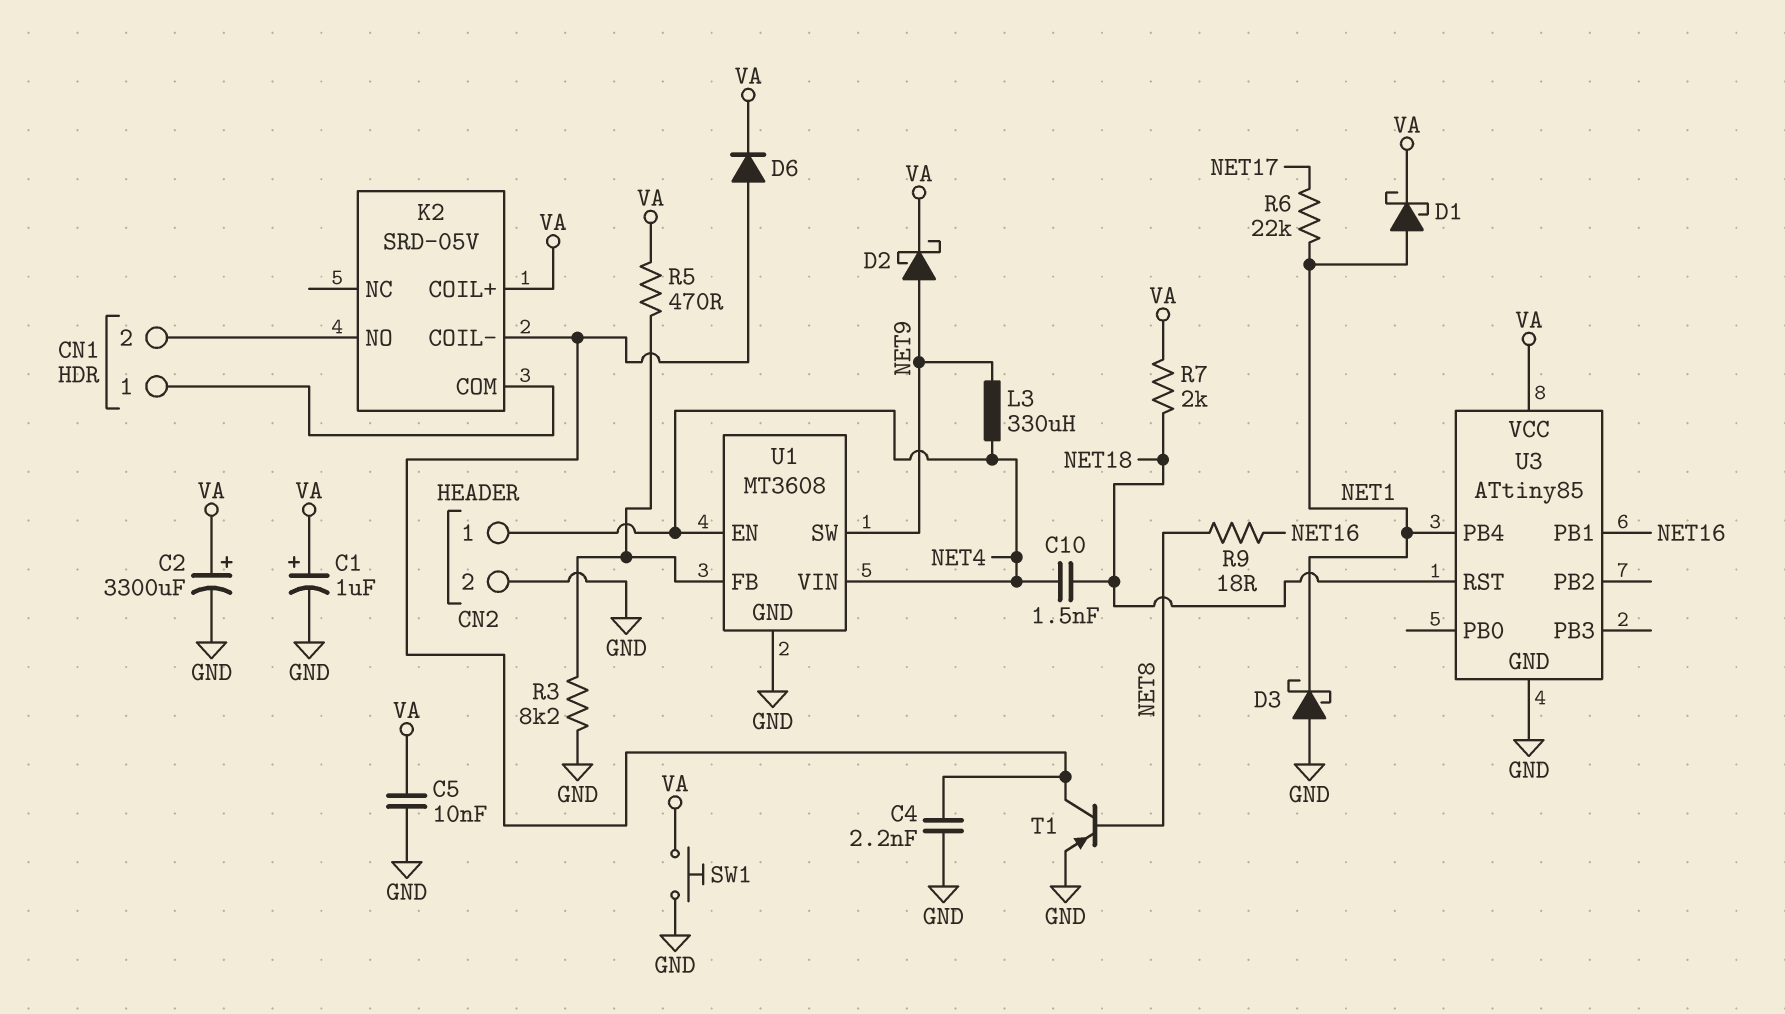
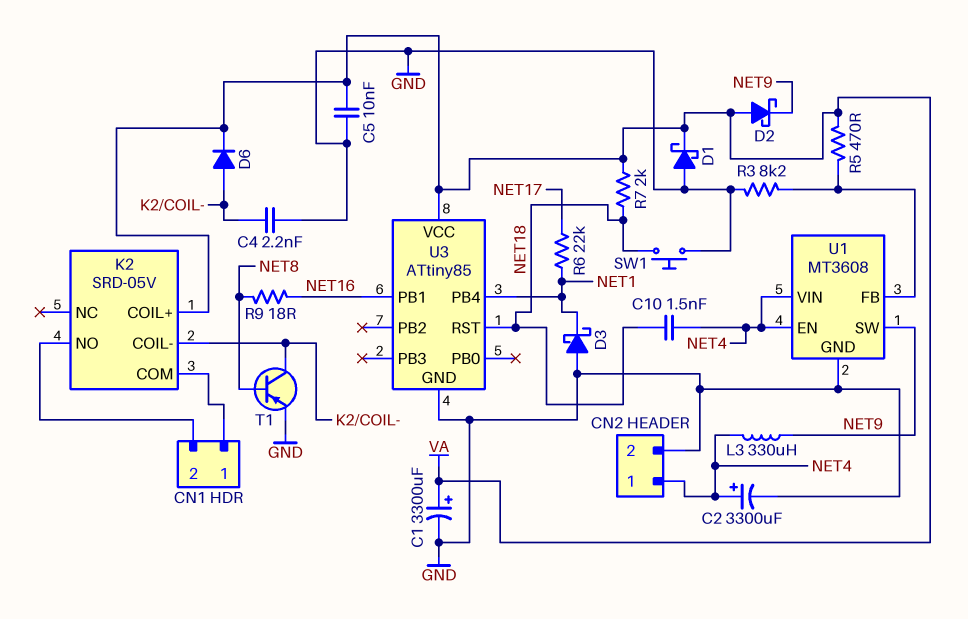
C1: 1uF (plus VA, minus GND) -> 3300uF (plus VA, minus GND)
C2: 3300uF (plus VA, minus GND) -> 3300uF (plus NET4, minus GND)
D1: schottky (A NET1, K VA) -> schottky (A GND, K VA)
D2: schottky (A NET9, K VA) -> schottky (A VA, K NET9)
SW1: button (GND, VA) -> button (GND, NET18)

